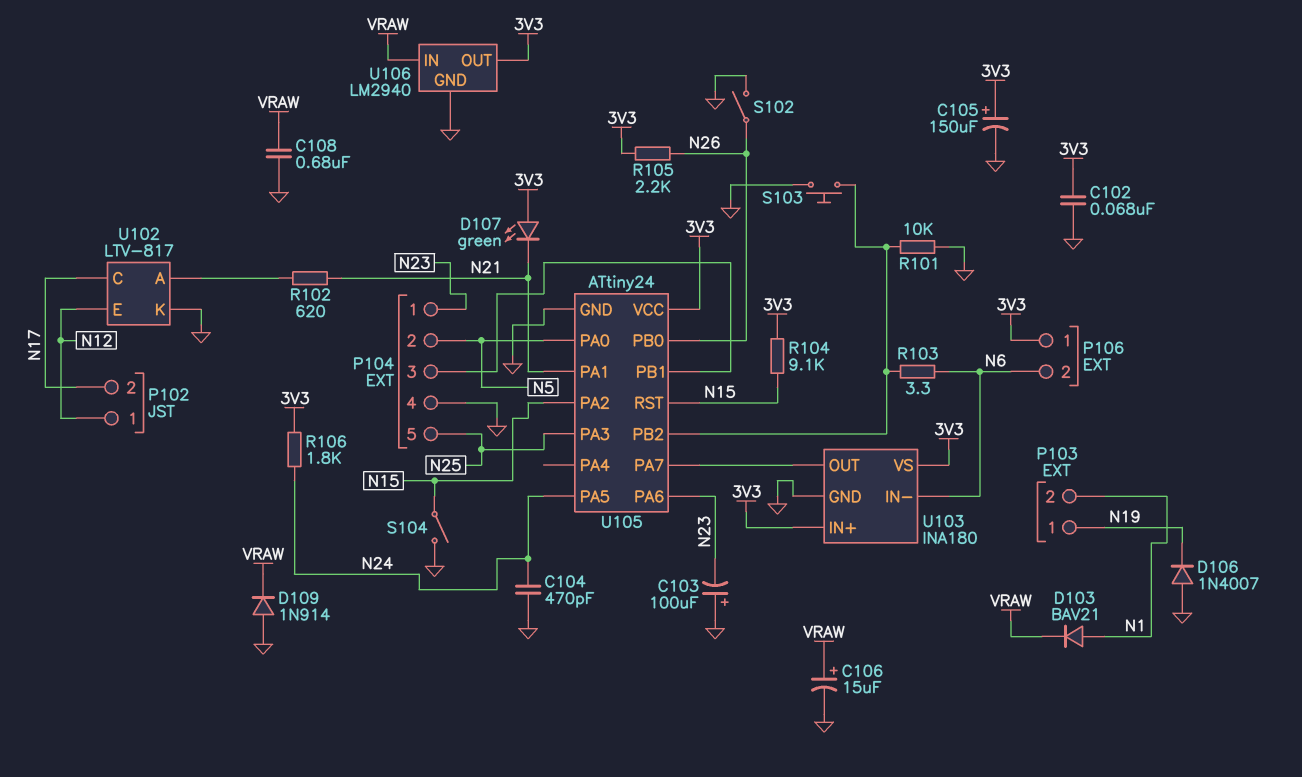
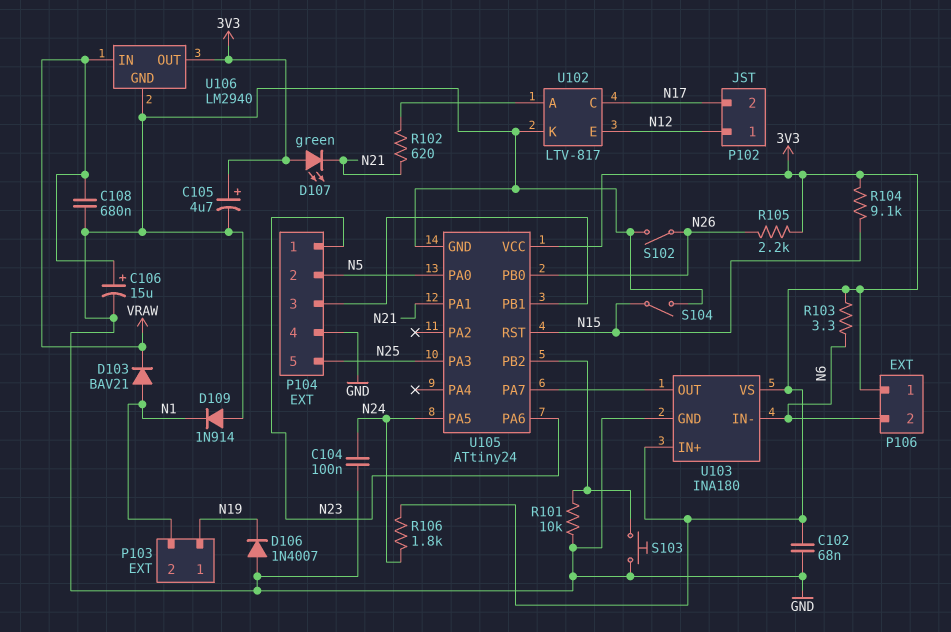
C103: 100uF (plus GND, minus N23) -> none
C104: 470pF (GND, N24) -> 100nF (GND, N24)
C105: 150uF (plus 3V3, minus GND) -> 4.7uF (plus 3V3, minus GND)
D109: diode 1N914 (A GND, K VRAW) -> diode 1N914 (A GND, K N1)
R103: 3.3 (N6, U105/PB2) -> 3.3 (3V3, N6)
U105 pin PA2: N15 -> none

